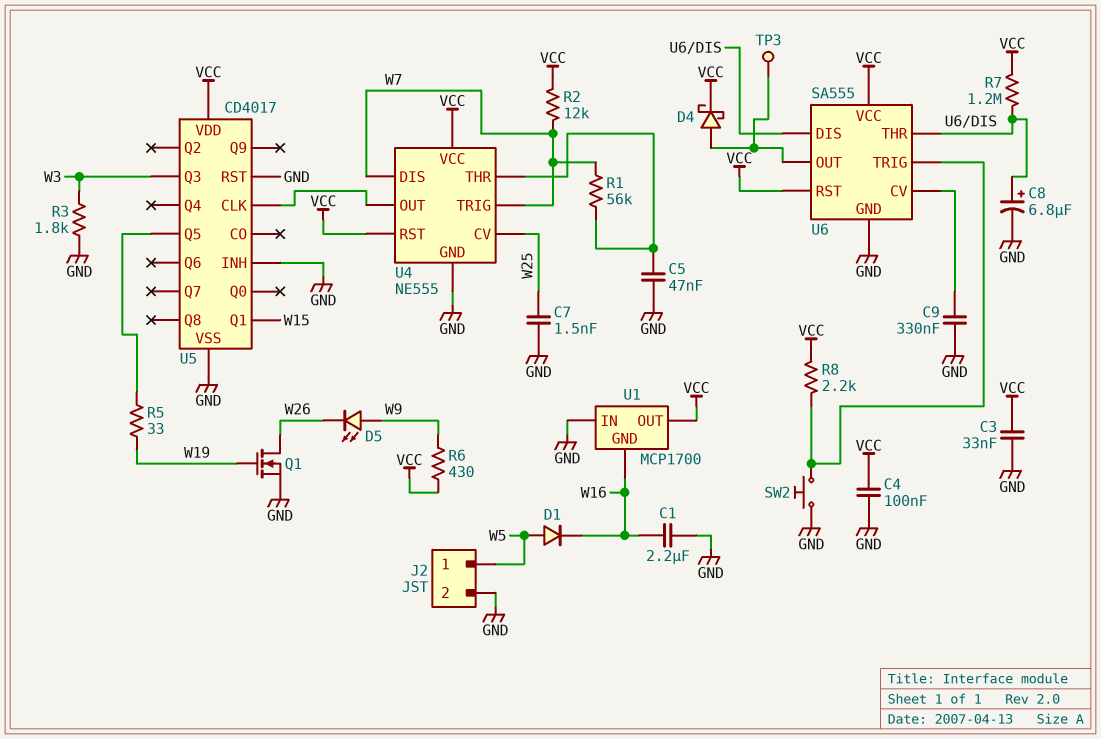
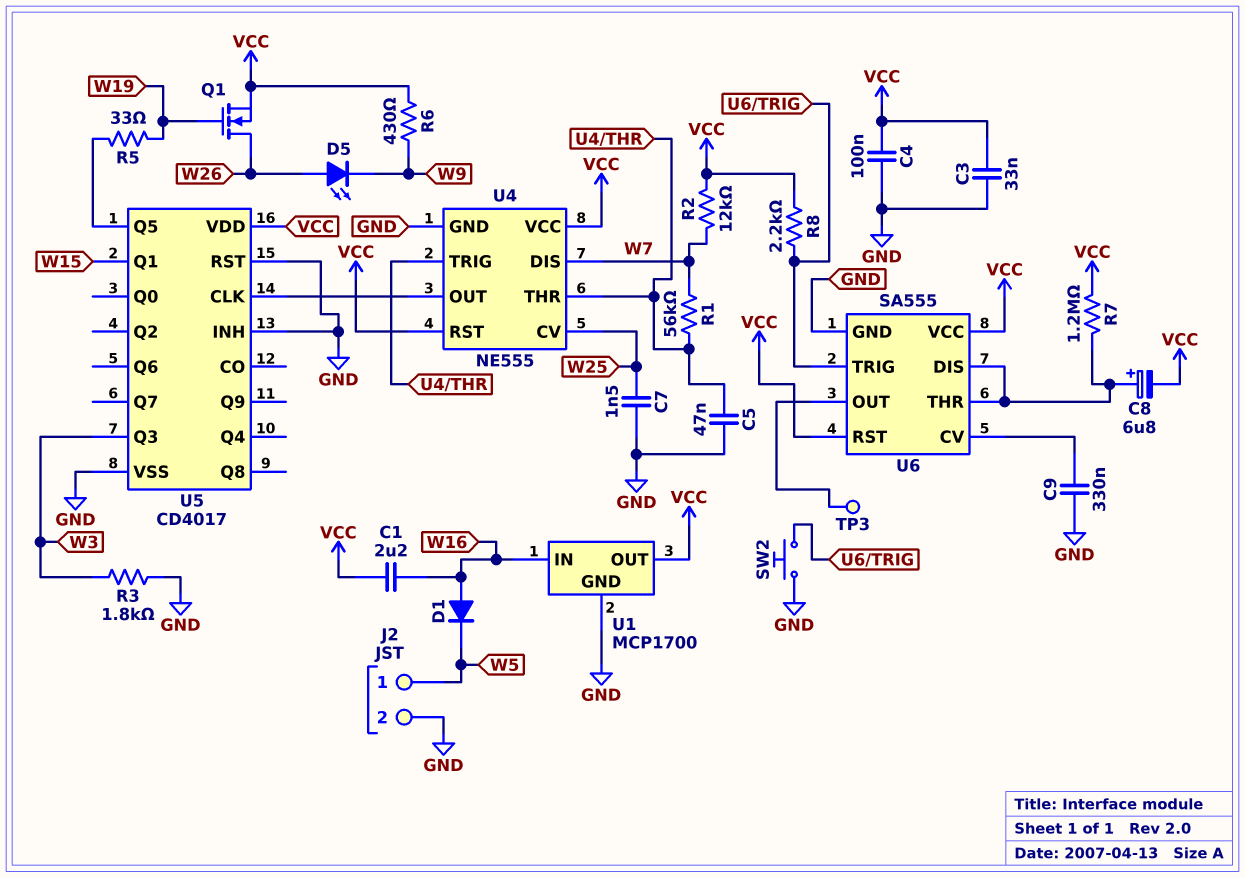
C1: 2.2uF (GND, W16) -> 2.2uF (VCC, W16)
C8: 6.8uF (plus U6/DIS, minus GND) -> 6.8uF (plus U6/DIS, minus VCC)
D1: diode (A W5, K W16) -> diode (A W16, K W5)
D4: schottky (A U6/OUT, K VCC) -> none
D5: LED (A W9, K W26) -> LED (A W26, K W9)
Q1: NMOS (G W19, D W26, S GND) -> NMOS (G W19, D W26, S VCC)
U1 pin GND: W16 -> GND
U1 pin IN: GND -> W16
U4 pin TRIG: W7 -> U4/THR

